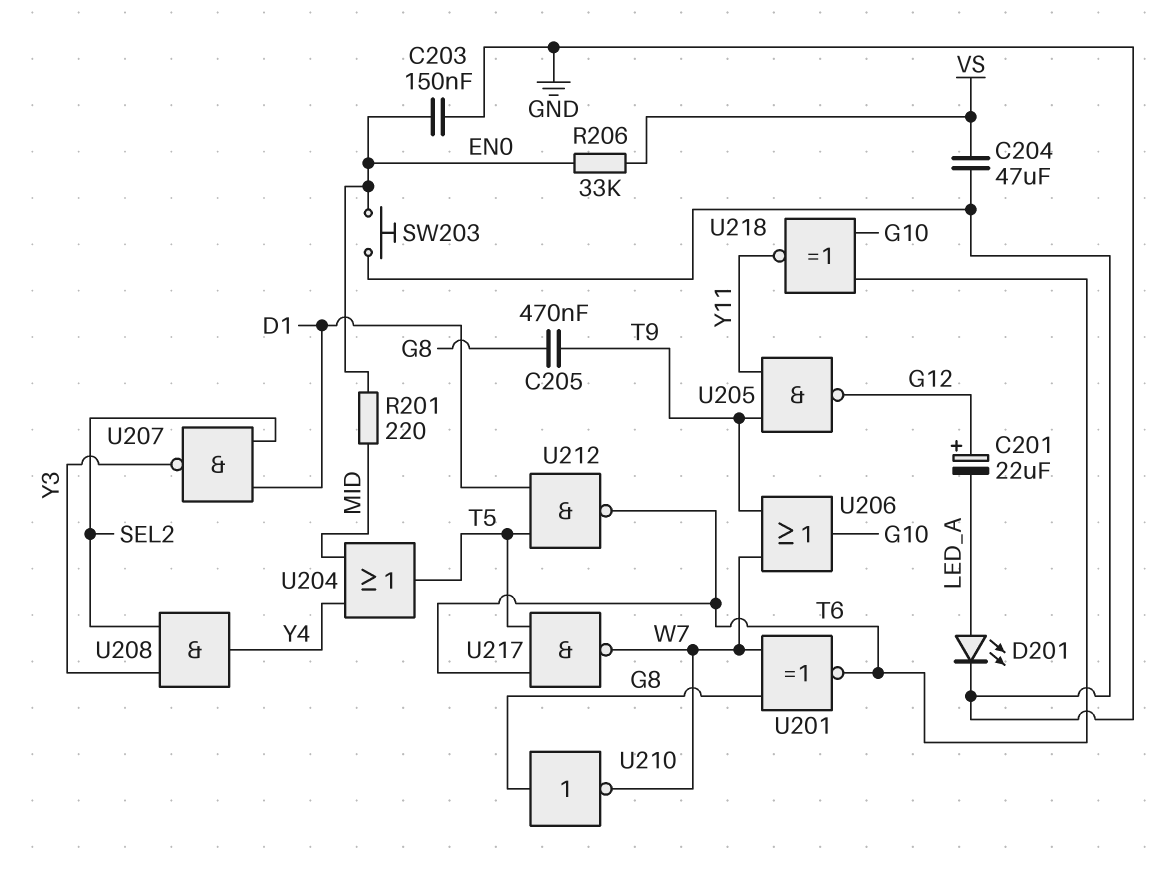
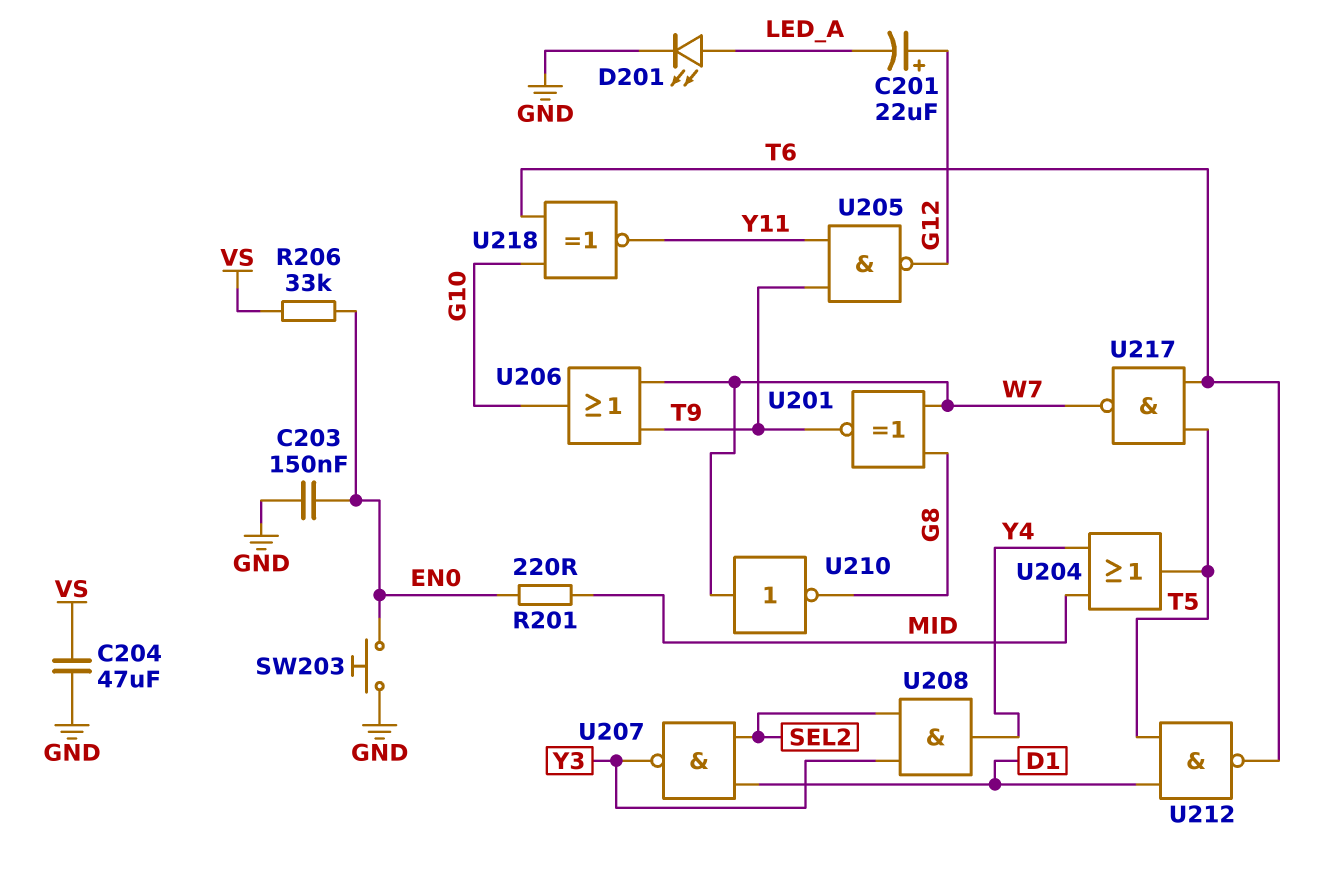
C205: 470nF (G8, T9) -> none
U201: XNOR (in G8, in W7, out T6) -> XNOR (in G8, in W7, out T9)
U210: NOT (in G8, out W7) -> NOT (in W7, out G8)

